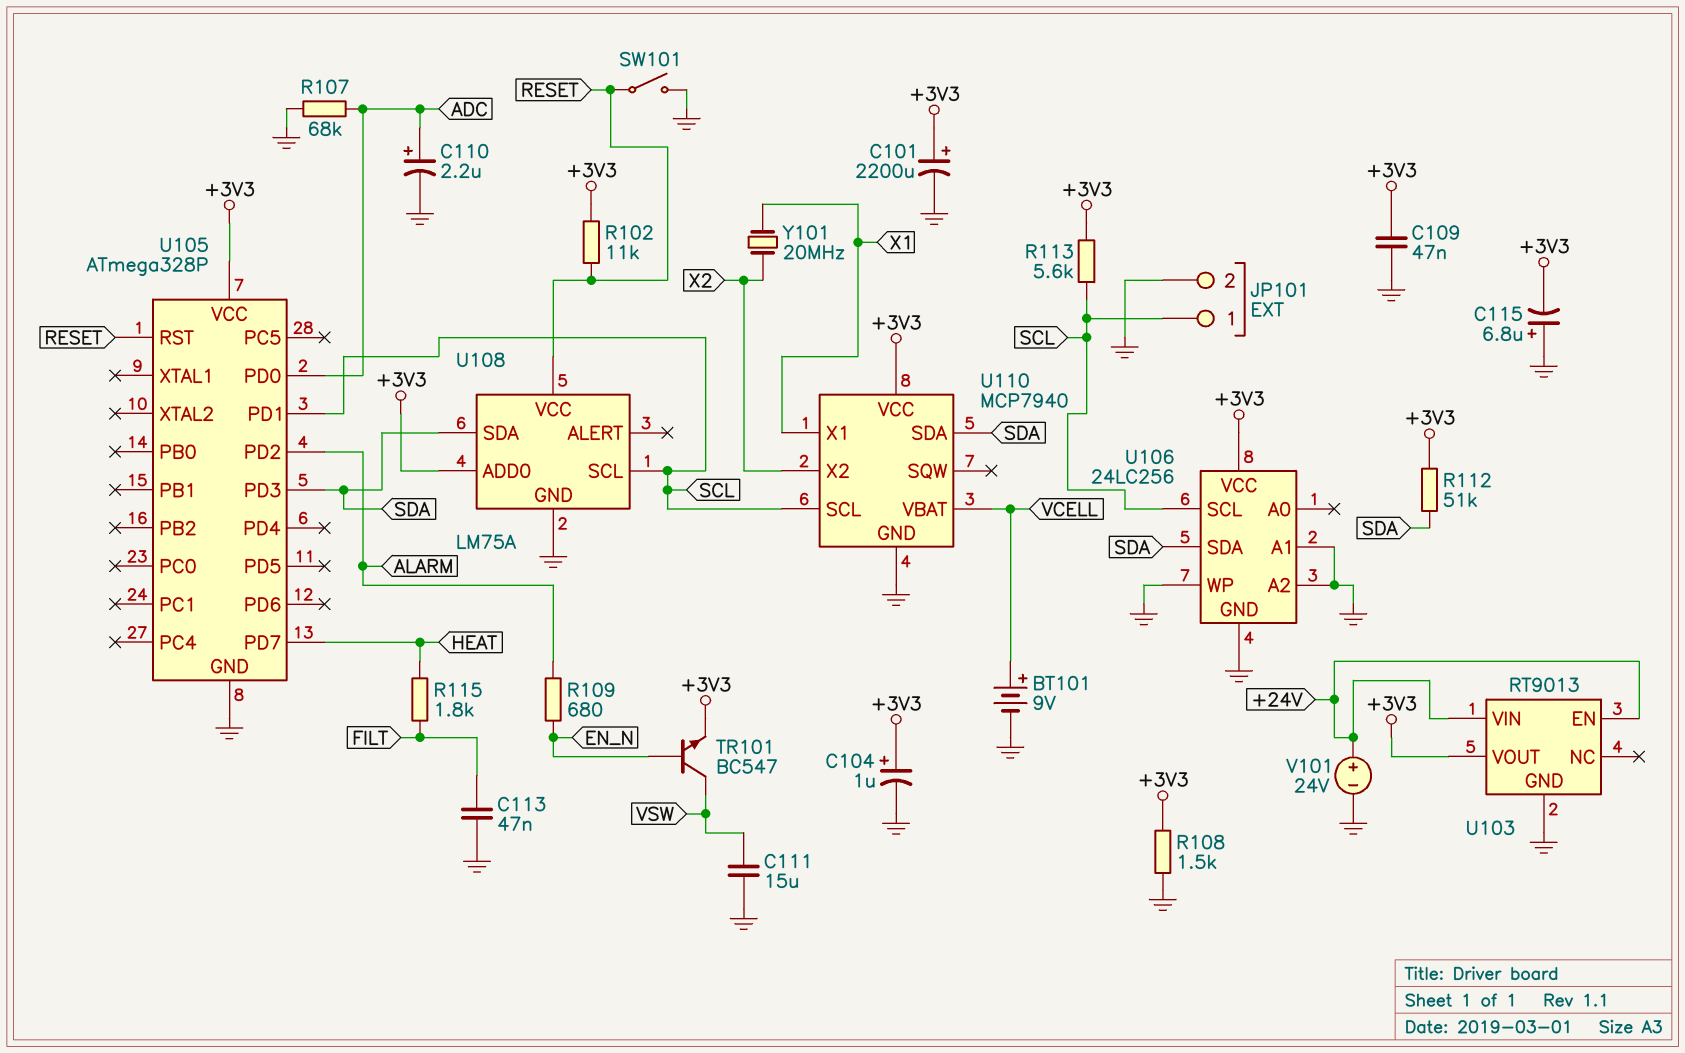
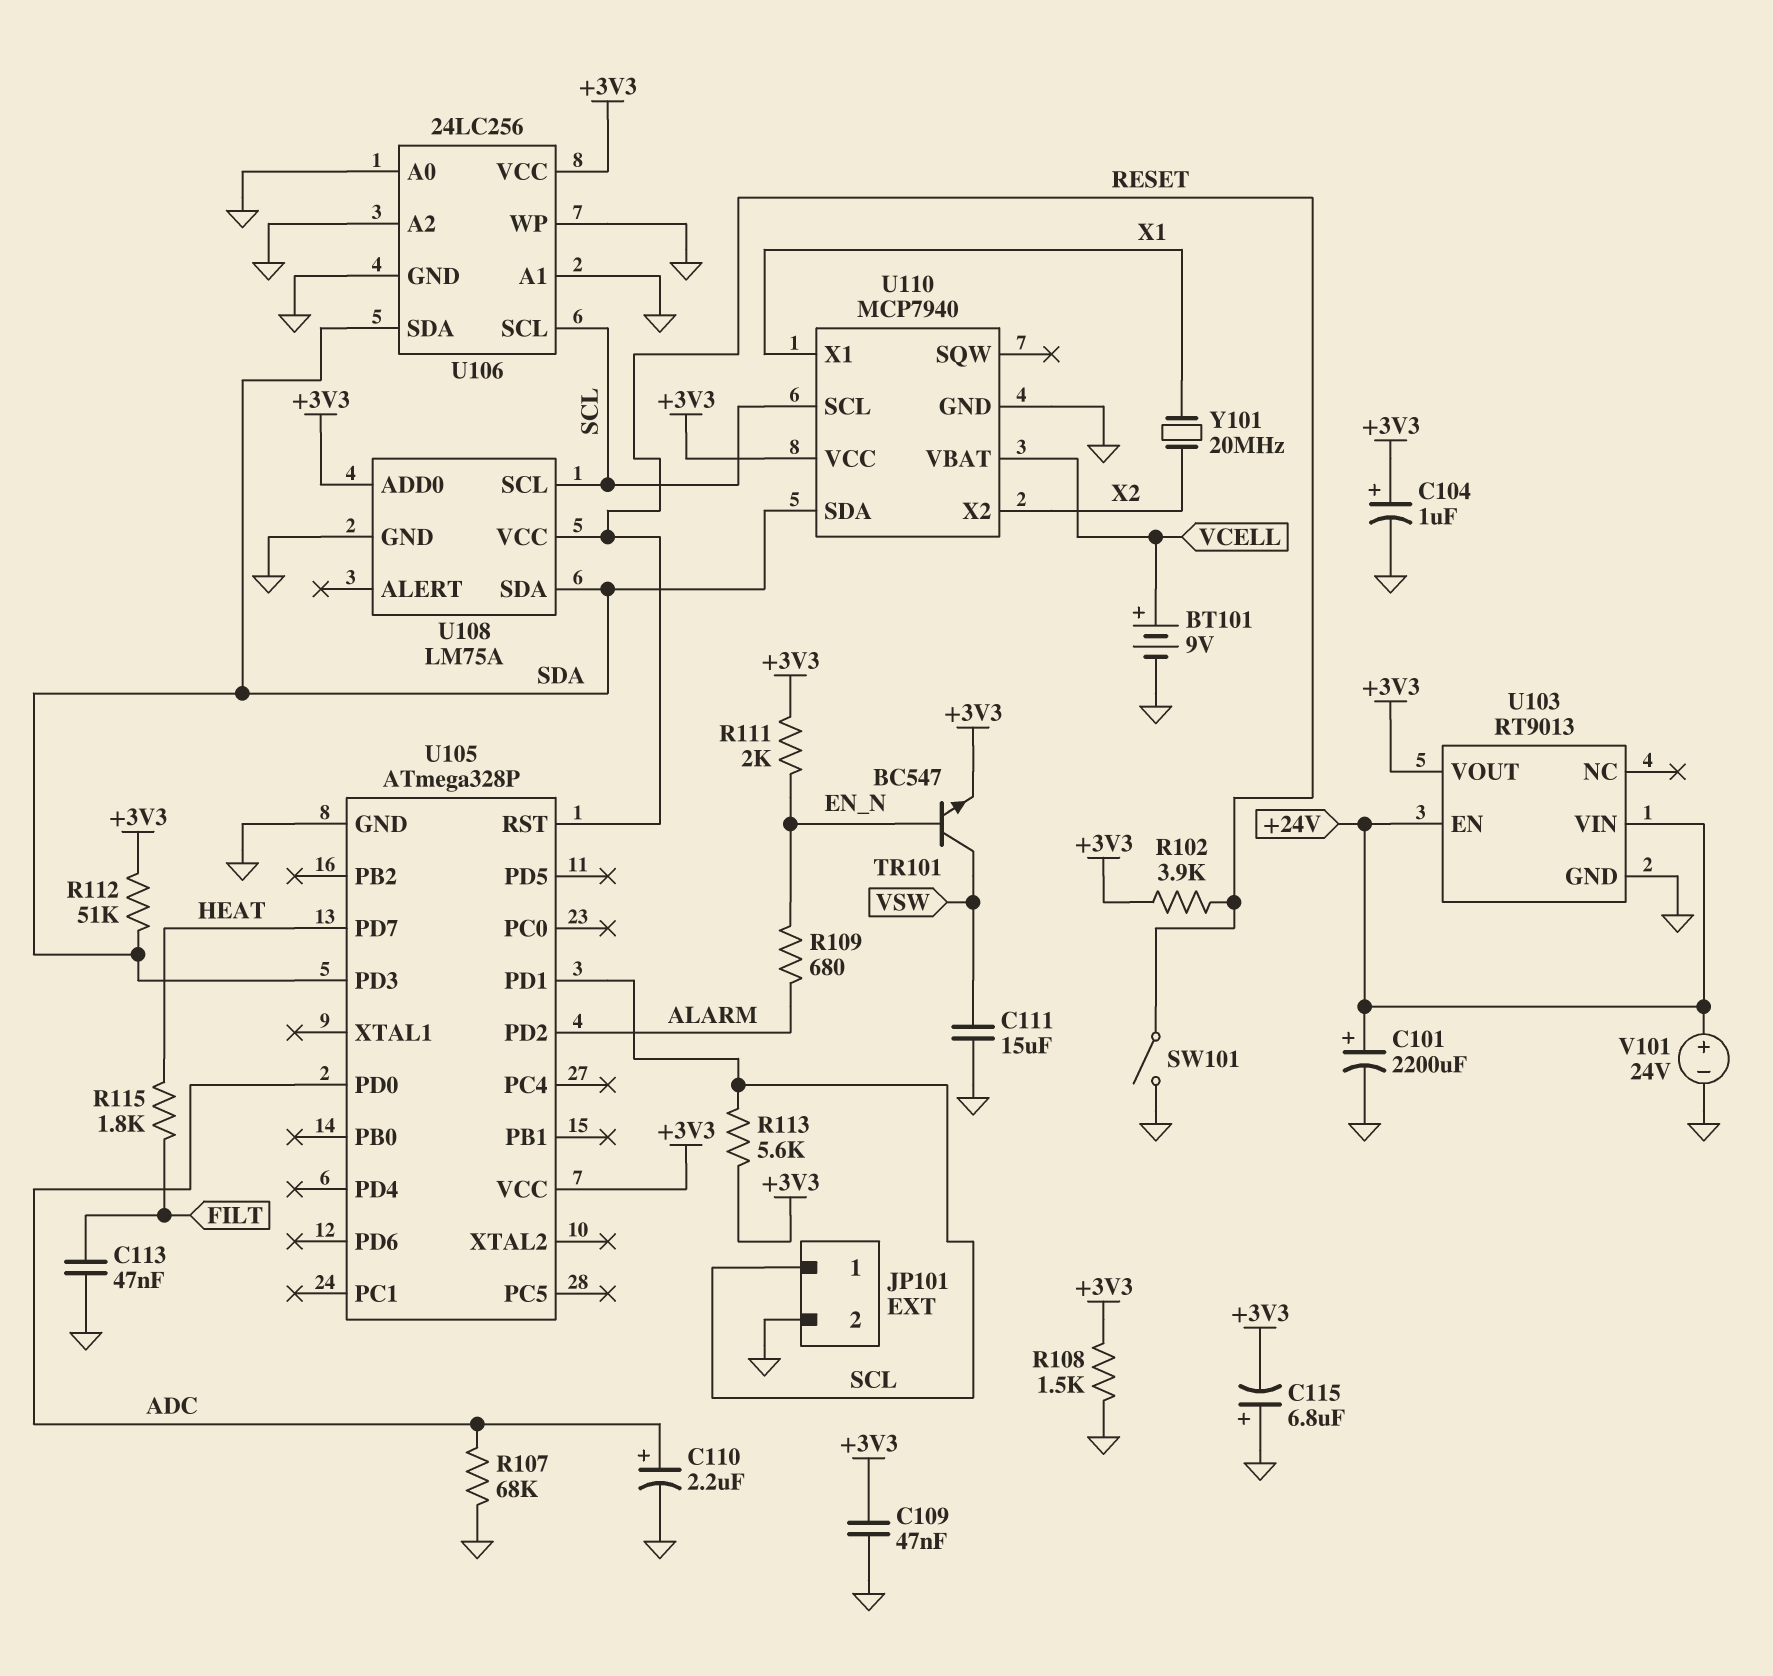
C101: 2200uF (plus +3V3, minus GND) -> 2200uF (plus +24V, minus GND)
R102: 11k (+3V3, RESET) -> 3.9k (+3V3, RESET)
R111: none -> 2k (+3V3, EN_N)
U106 pin A0: none -> GND

